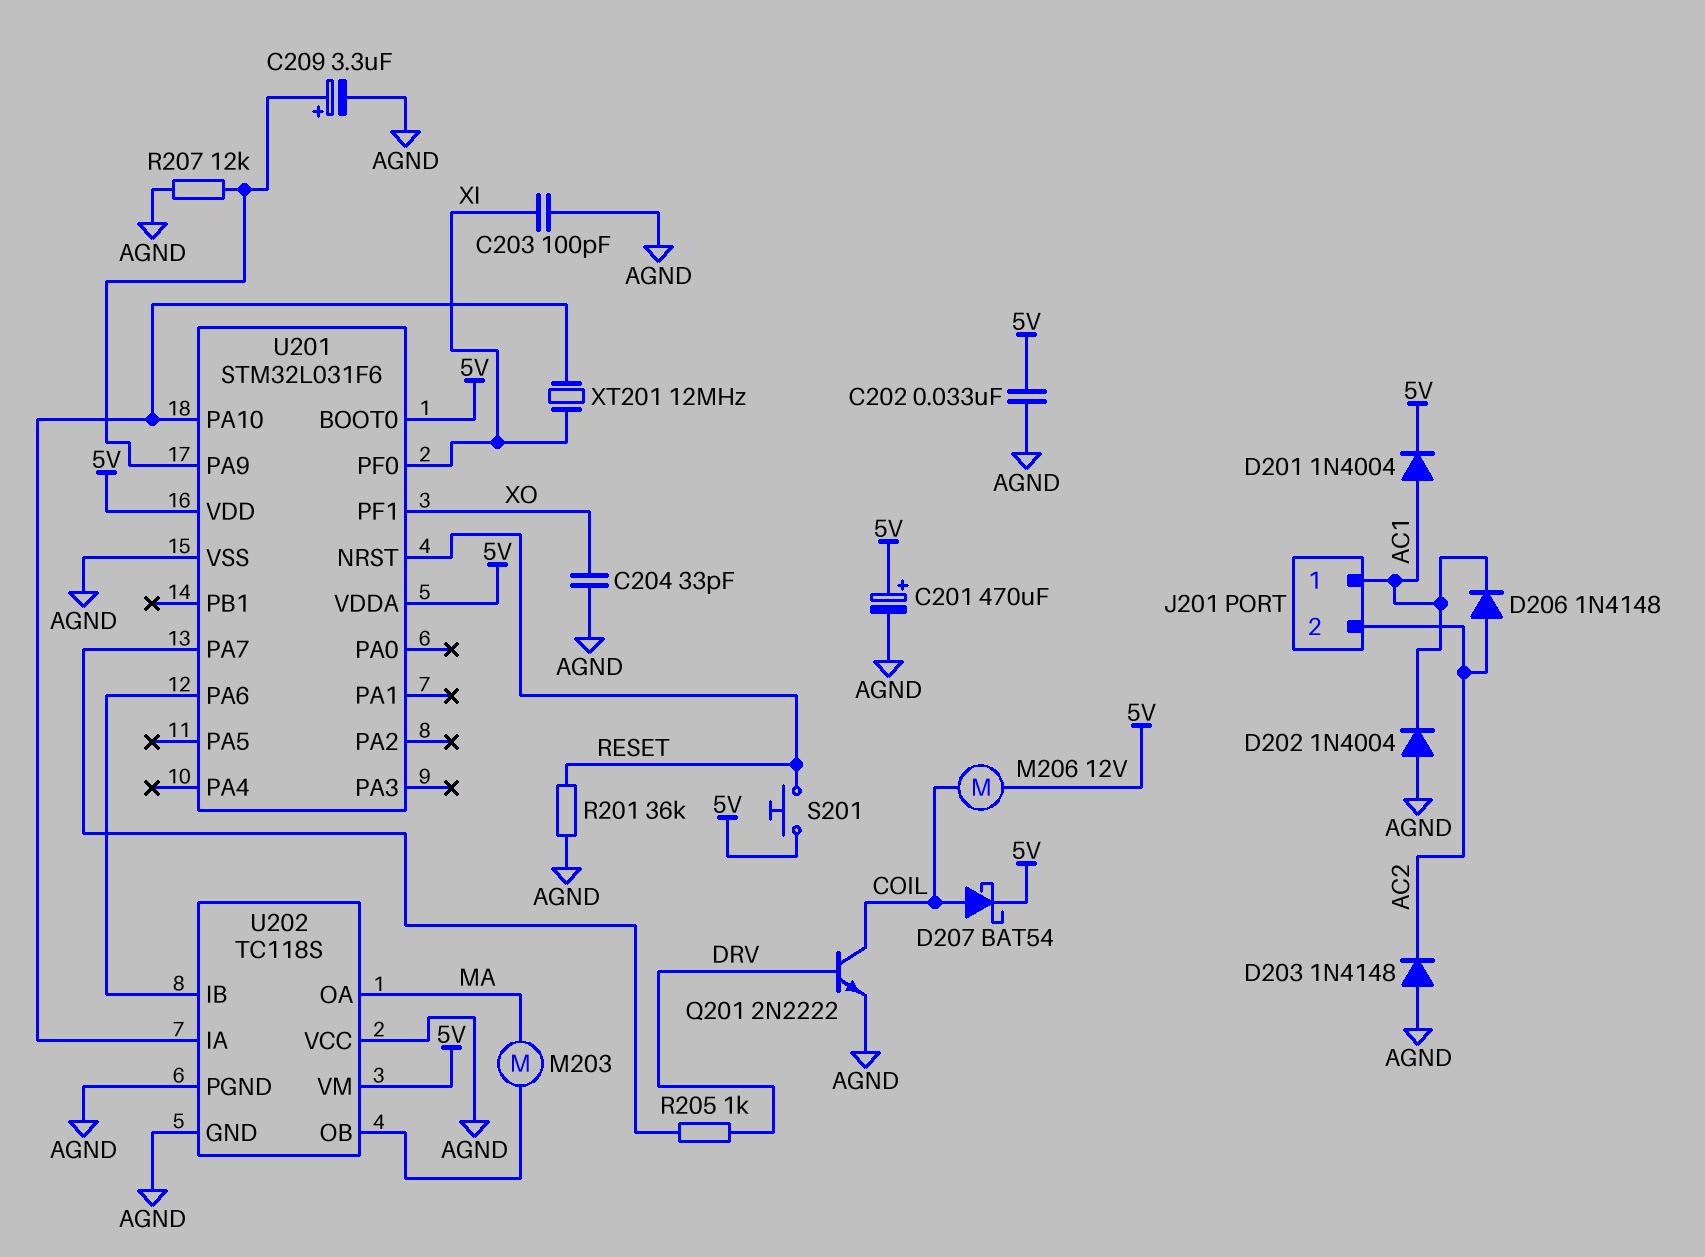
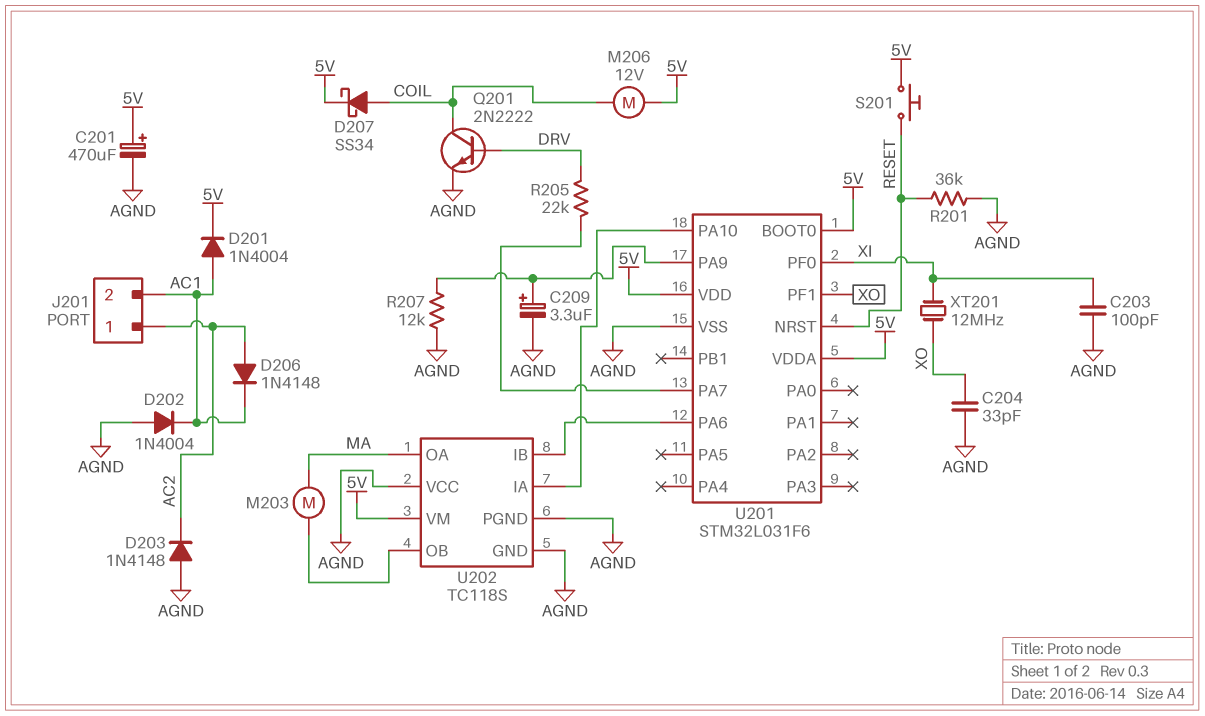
C202: 33nF (5V, AGND) -> none
D207: schottky BAT54 (A COIL, K 5V) -> schottky SS34 (A COIL, K 5V)
J201 pin 1: AC1 -> AC2
J201 pin 2: AC2 -> AC1
R205: 1k (DRV, U201/PA7) -> 22k (DRV, U201/PA7)
XT201: 12MHz (U201/PA10, XI) -> 12MHz (XI, XO)

